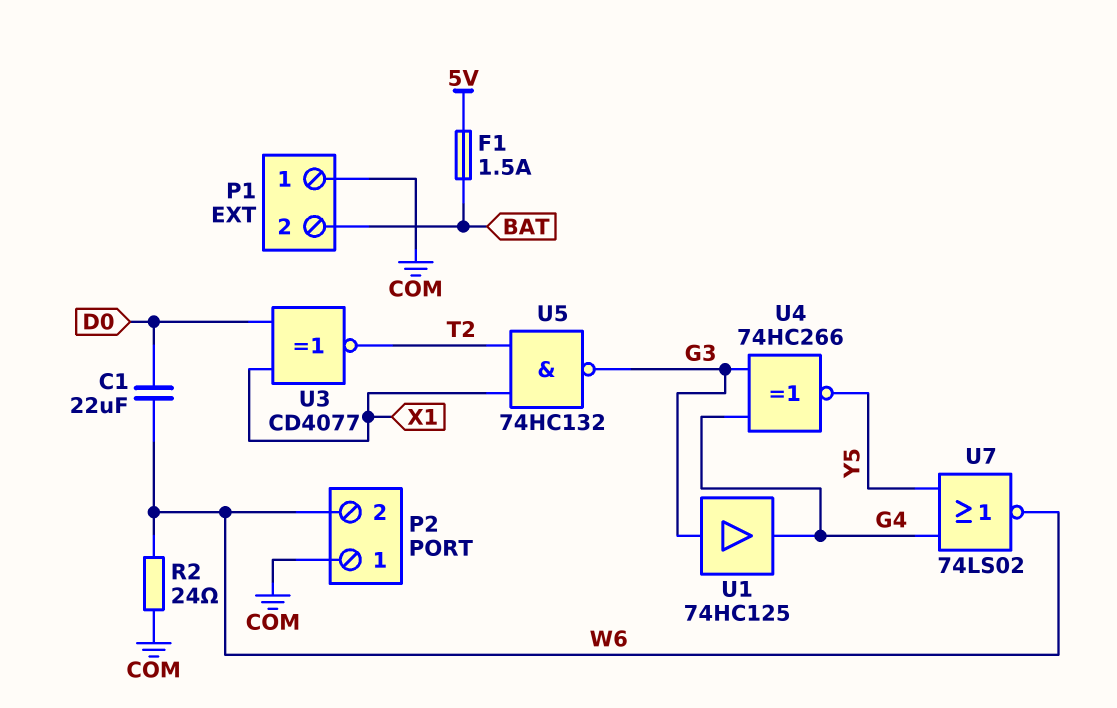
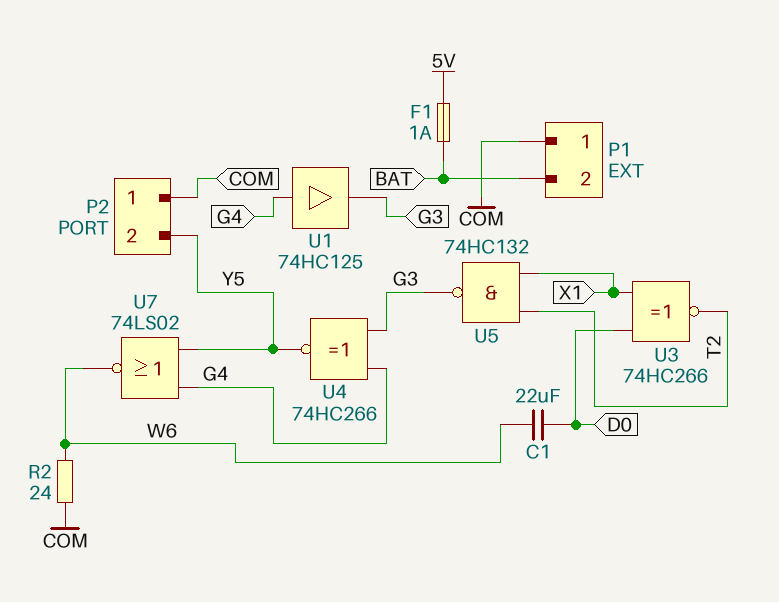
F1: 1.5A (5V, BAT) -> 1A (5V, BAT)
P2 pin 2: W6 -> Y5
U1: buffer 74HC125 (in G3, out G4) -> buffer 74HC125 (in G4, out G3)
U3: XNOR CD4077 (in D0, in X1, out T2) -> XNOR 74HC266 (in D0, in X1, out T2)

